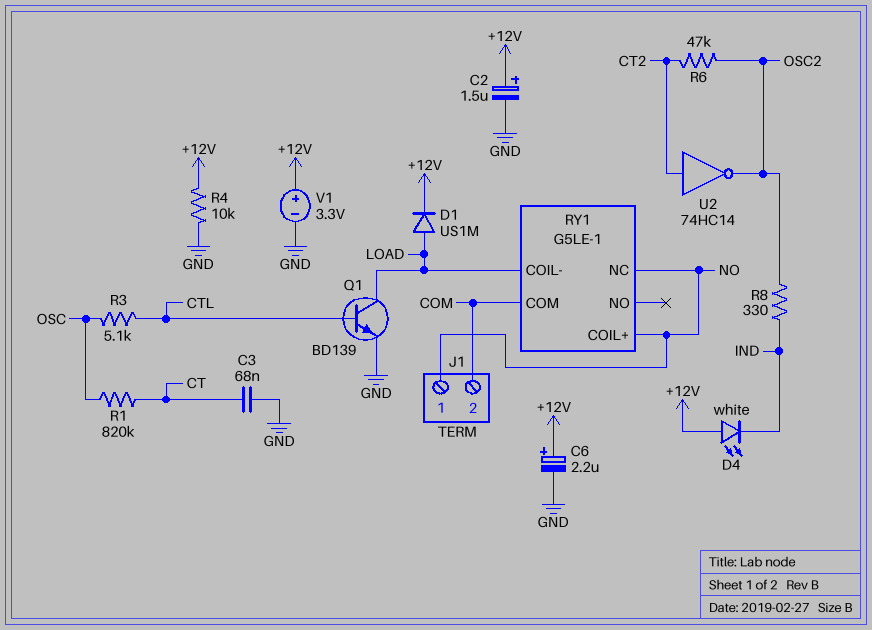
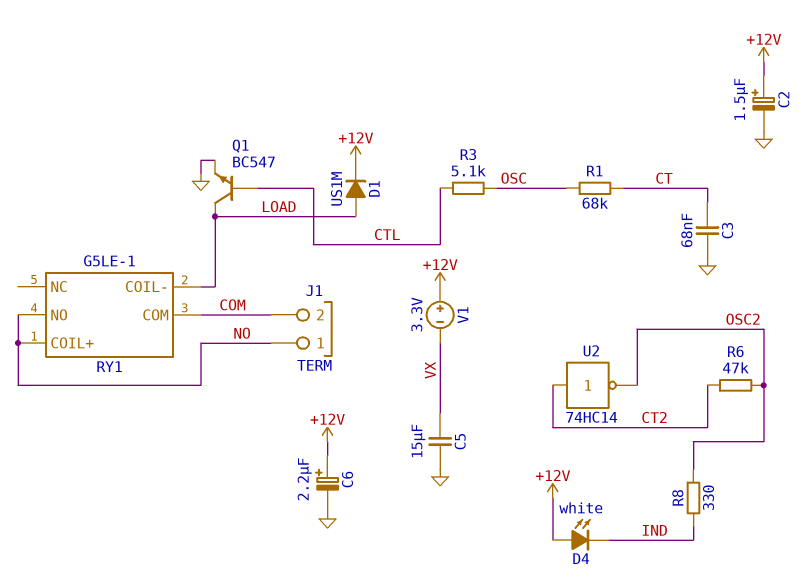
C5: none -> 15uF (GND, VX)
Q1: NPN BD139 (B CTL, C LOAD, E GND) -> NPN BC547 (B CTL, C LOAD, E GND)
R1: 820k (CT, OSC) -> 68k (CT, OSC)
R4: 10k (+12V, GND) -> none
RY1 pin NC: NO -> none
RY1 pin NO: none -> NO
V1: 3.3V (plus +12V, minus GND) -> 3.3V (plus +12V, minus VX)

